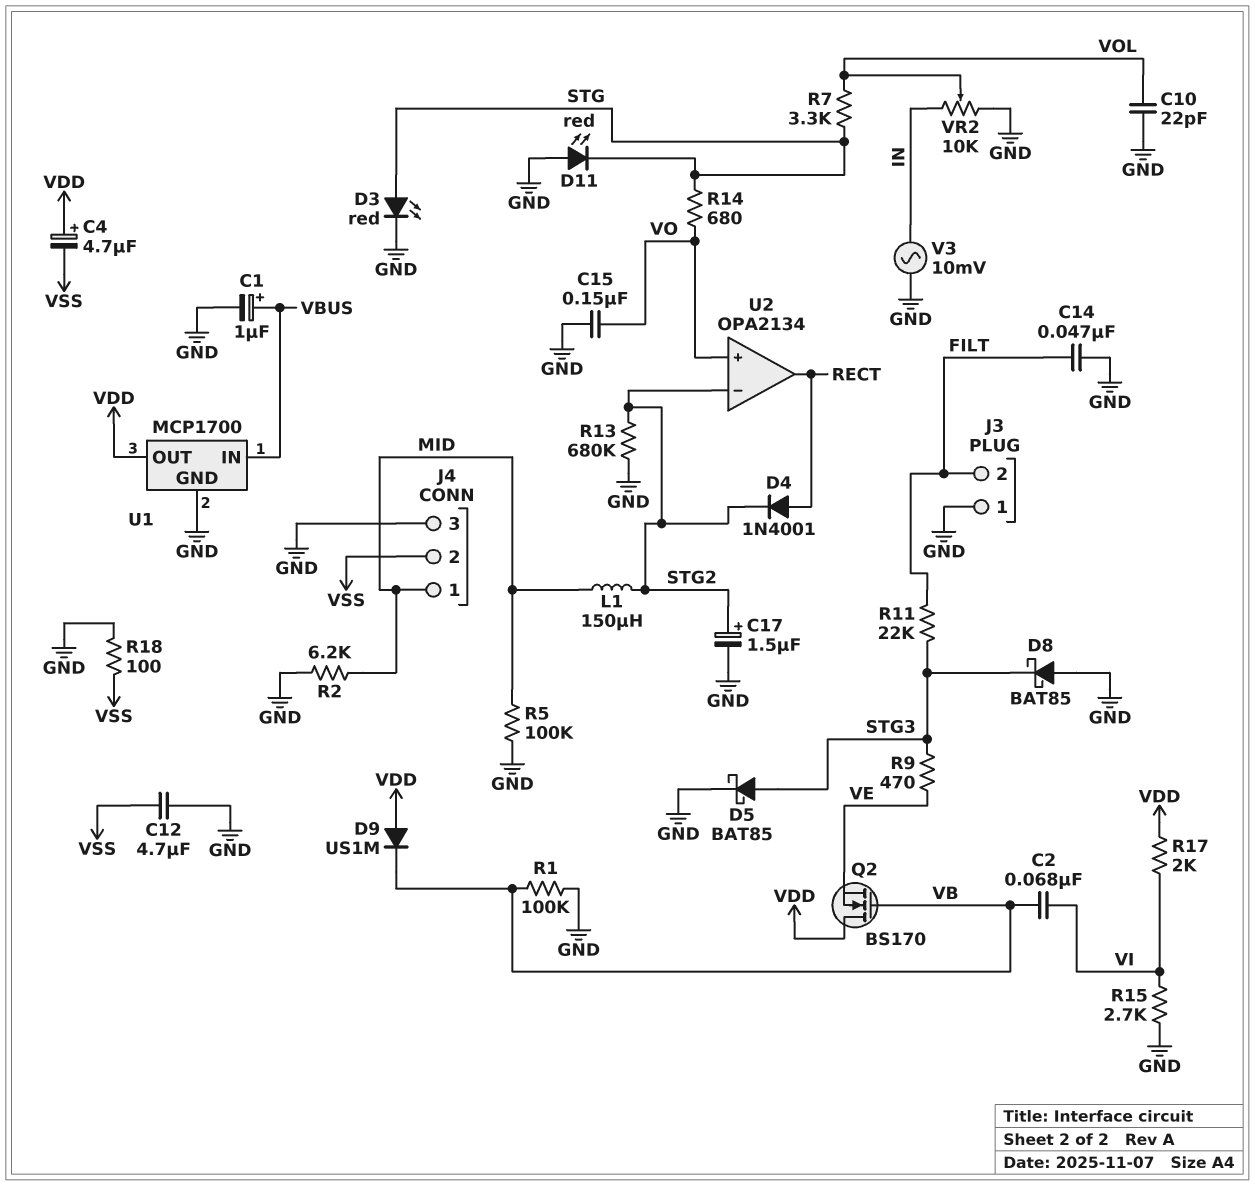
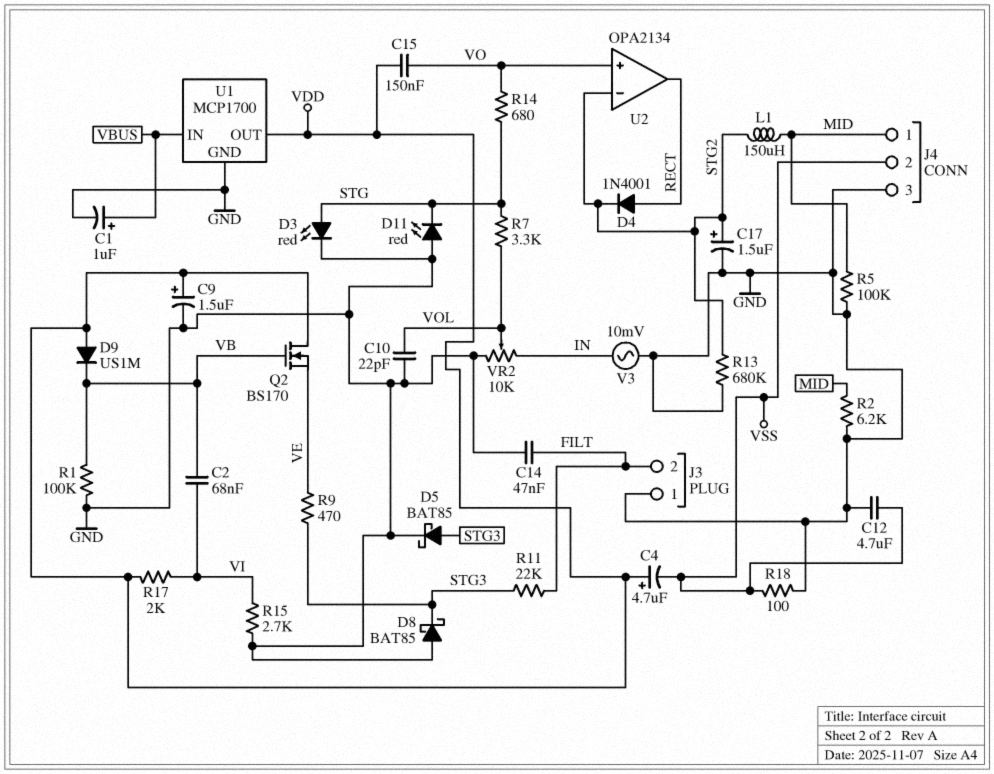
C9: none -> 1.5uF (plus VDD, minus GND)
C15: 150nF (GND, VO) -> 150nF (VDD, VO)

